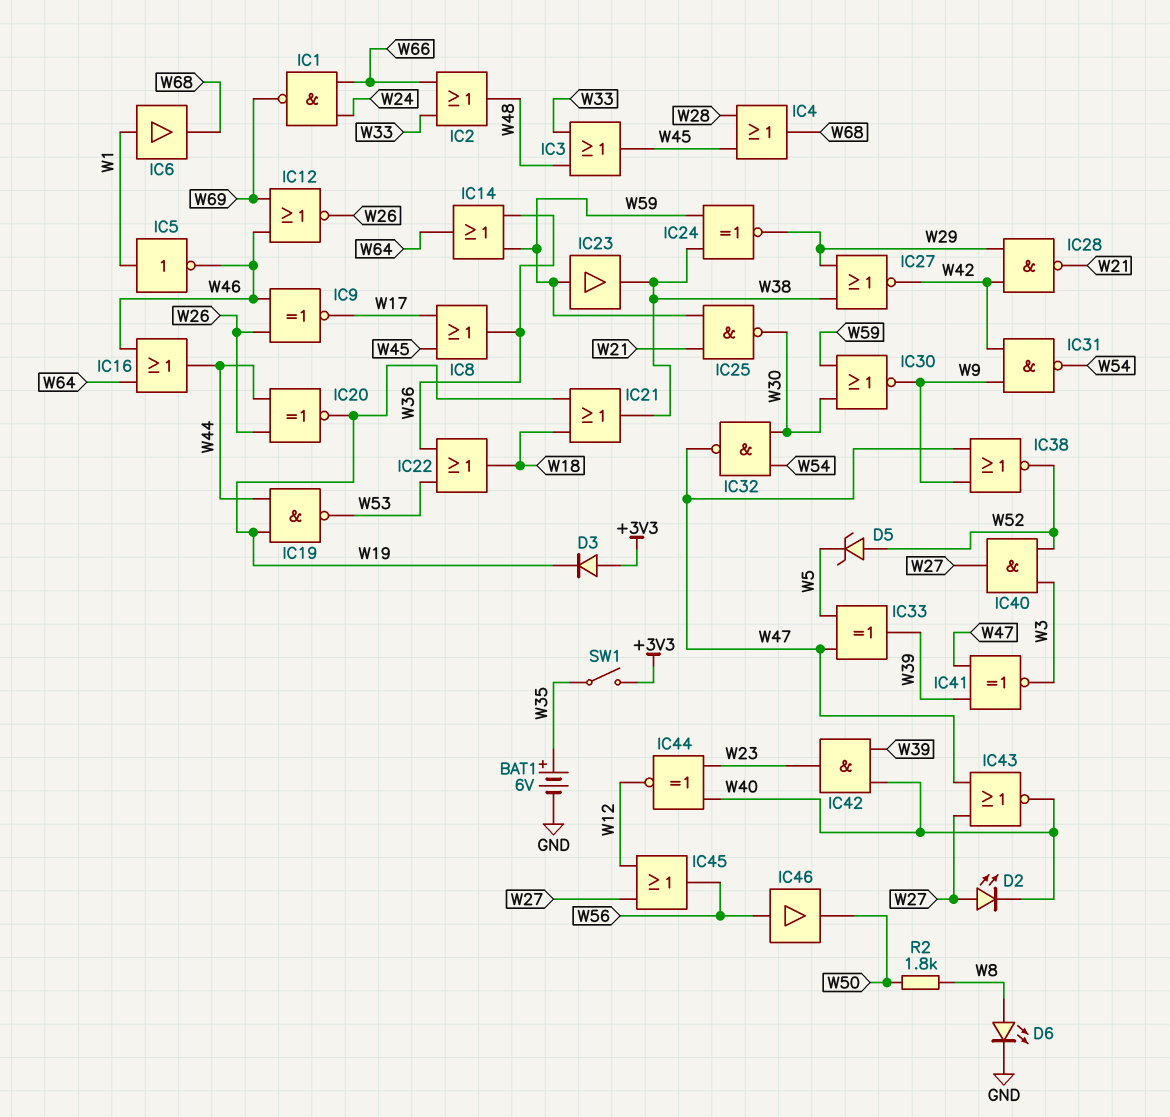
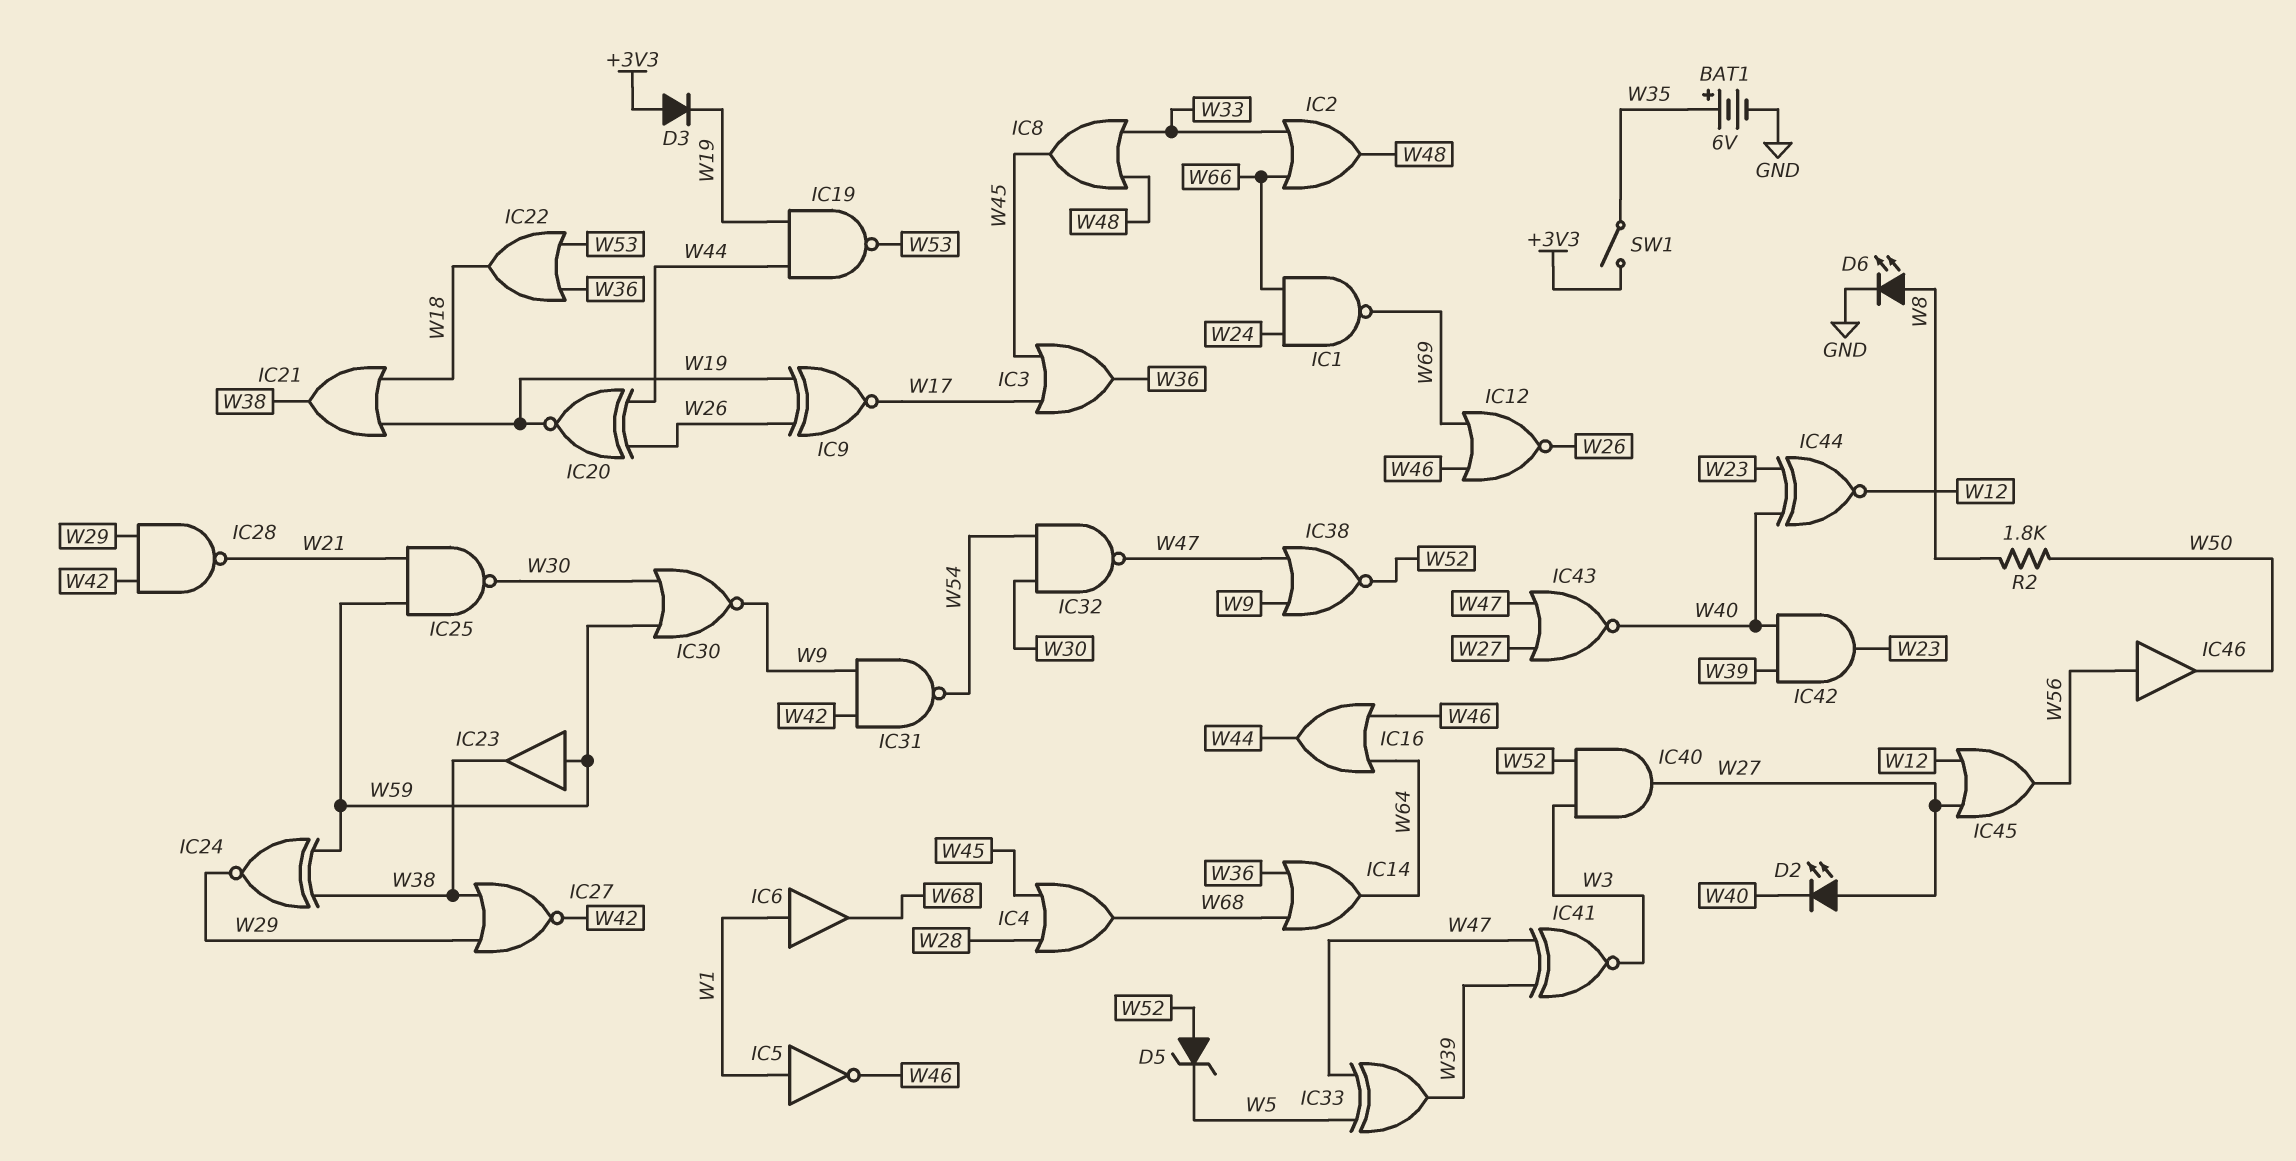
IC3: OR (in W33, in W48, out W45) -> OR (in W17, in W45, out W36)
IC8: OR (in W17, in W45, out W36) -> OR (in W33, in W48, out W45)
IC9: XNOR (in W26, in W46, out W17) -> XNOR (in W19, in W26, out W17)
IC14: OR (in W36, in W59, out W64) -> OR (in W36, in W68, out W64)

